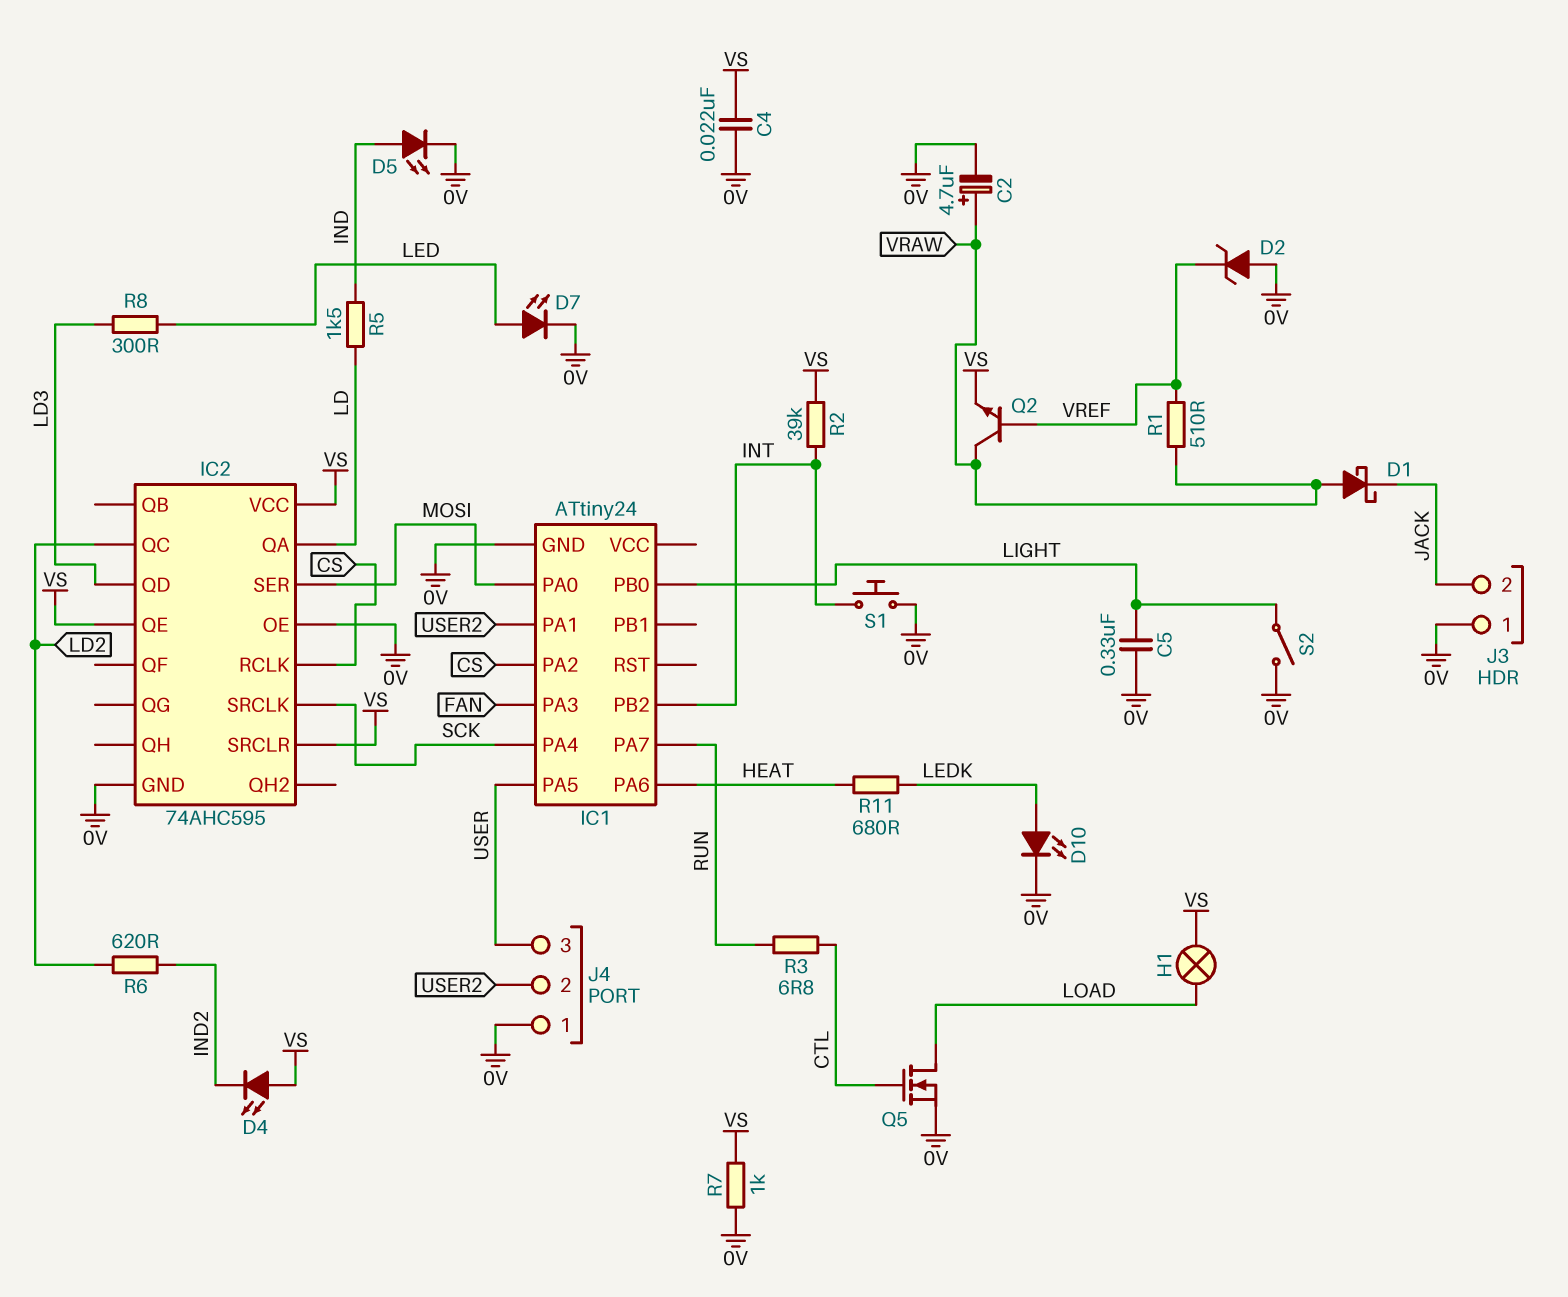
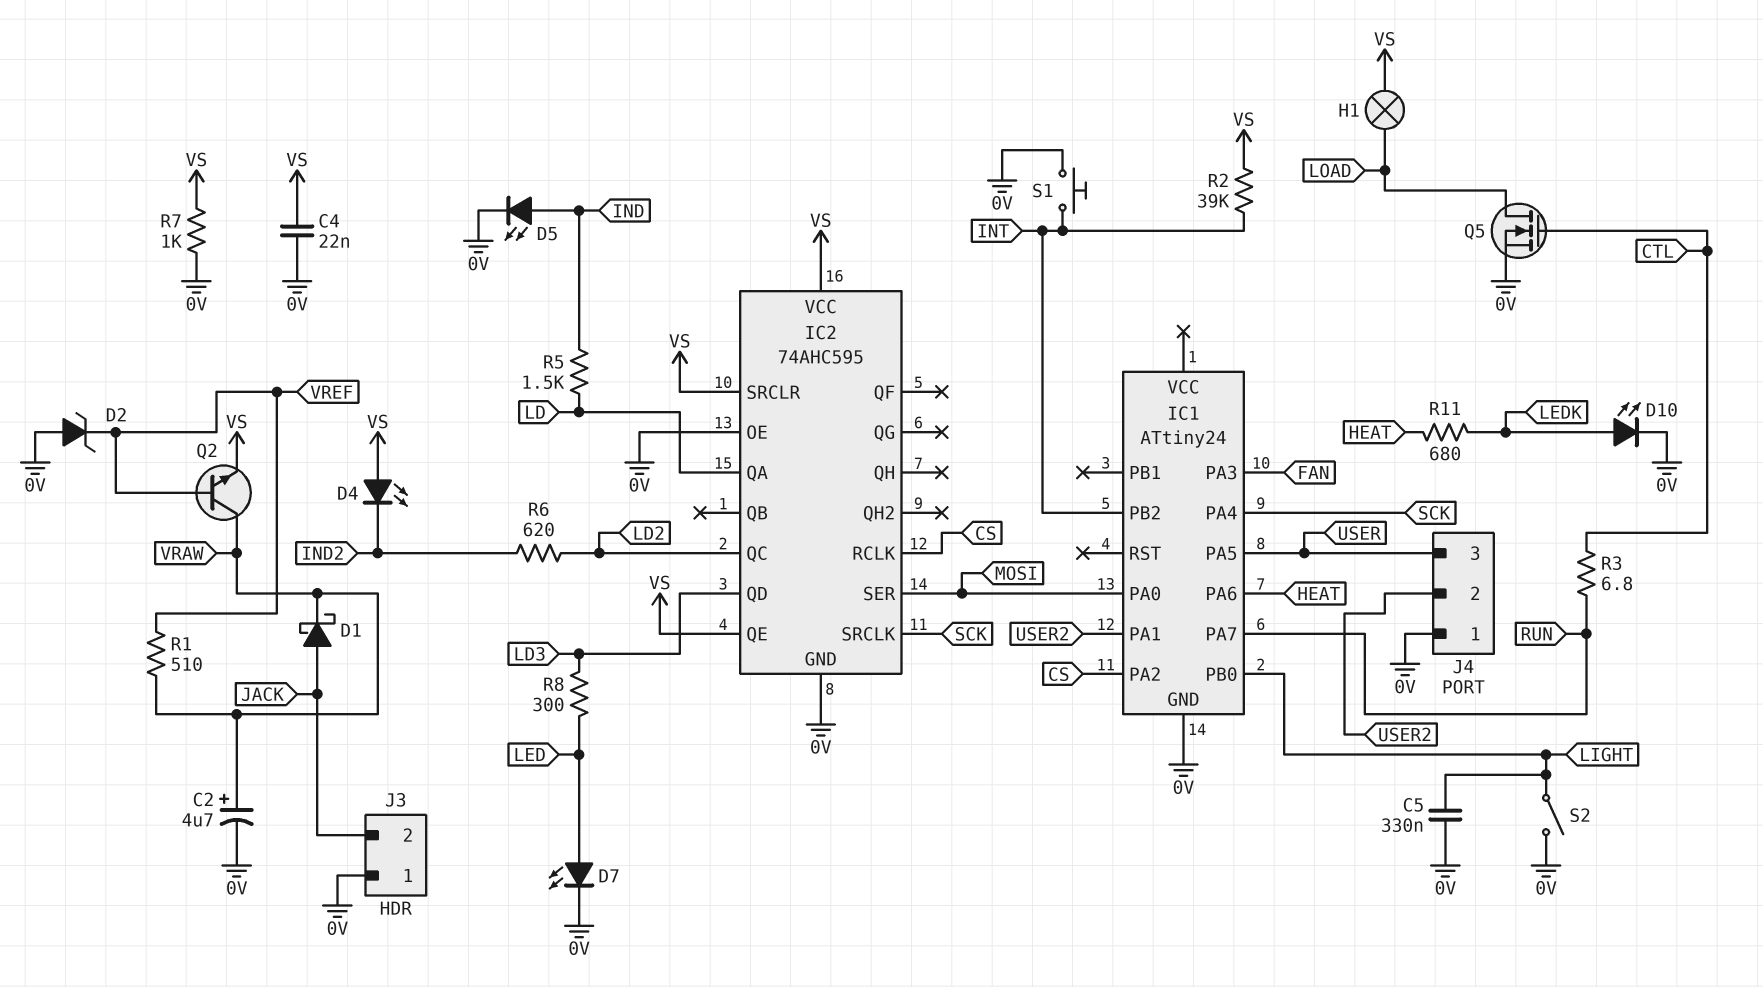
D1: schottky (A VRAW, K JACK) -> schottky (A JACK, K VRAW)

